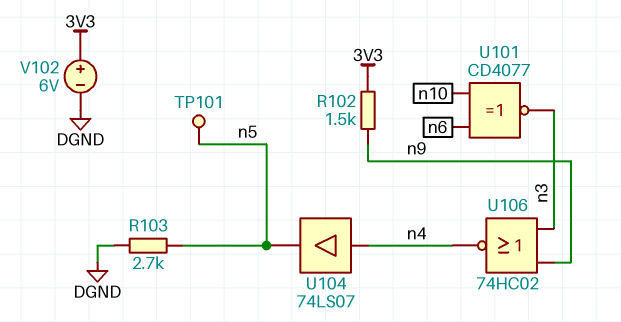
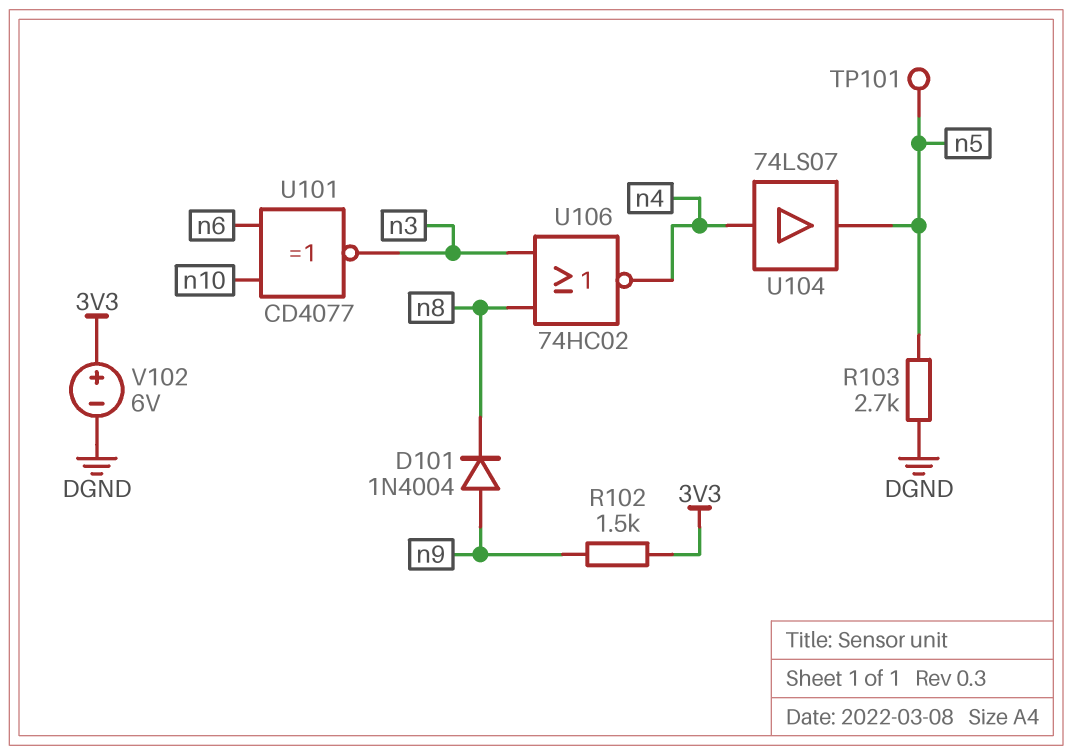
D101: none -> diode 1N4004 (A n9, K n8)
U106: NOR 74HC02 (in n3, in n9, out n4) -> NOR 74HC02 (in n3, in n8, out n4)

